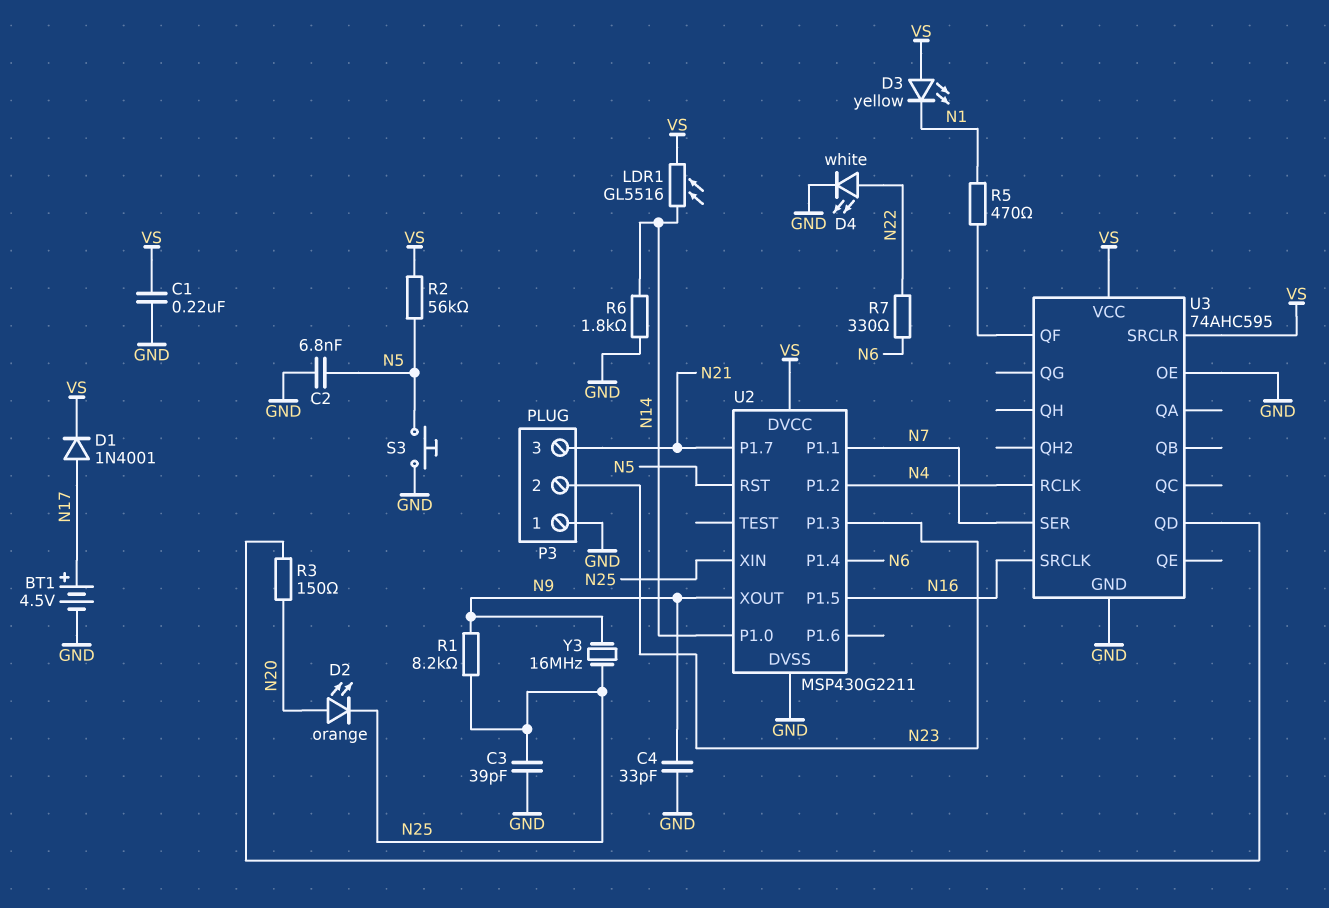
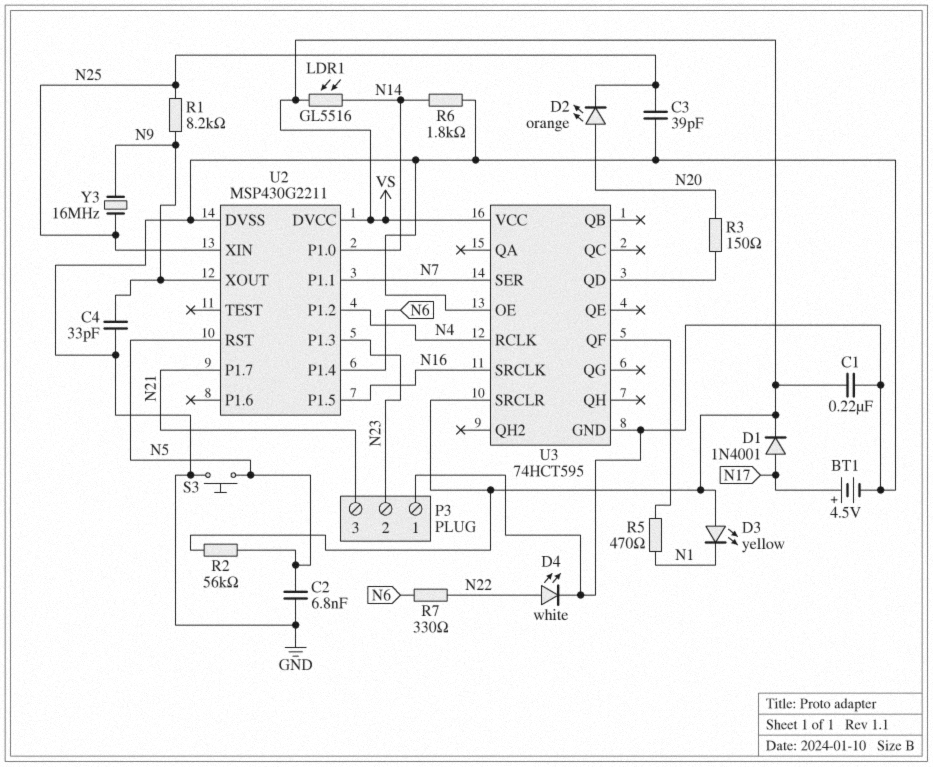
U3: 74AHC595 -> 74HCT595

